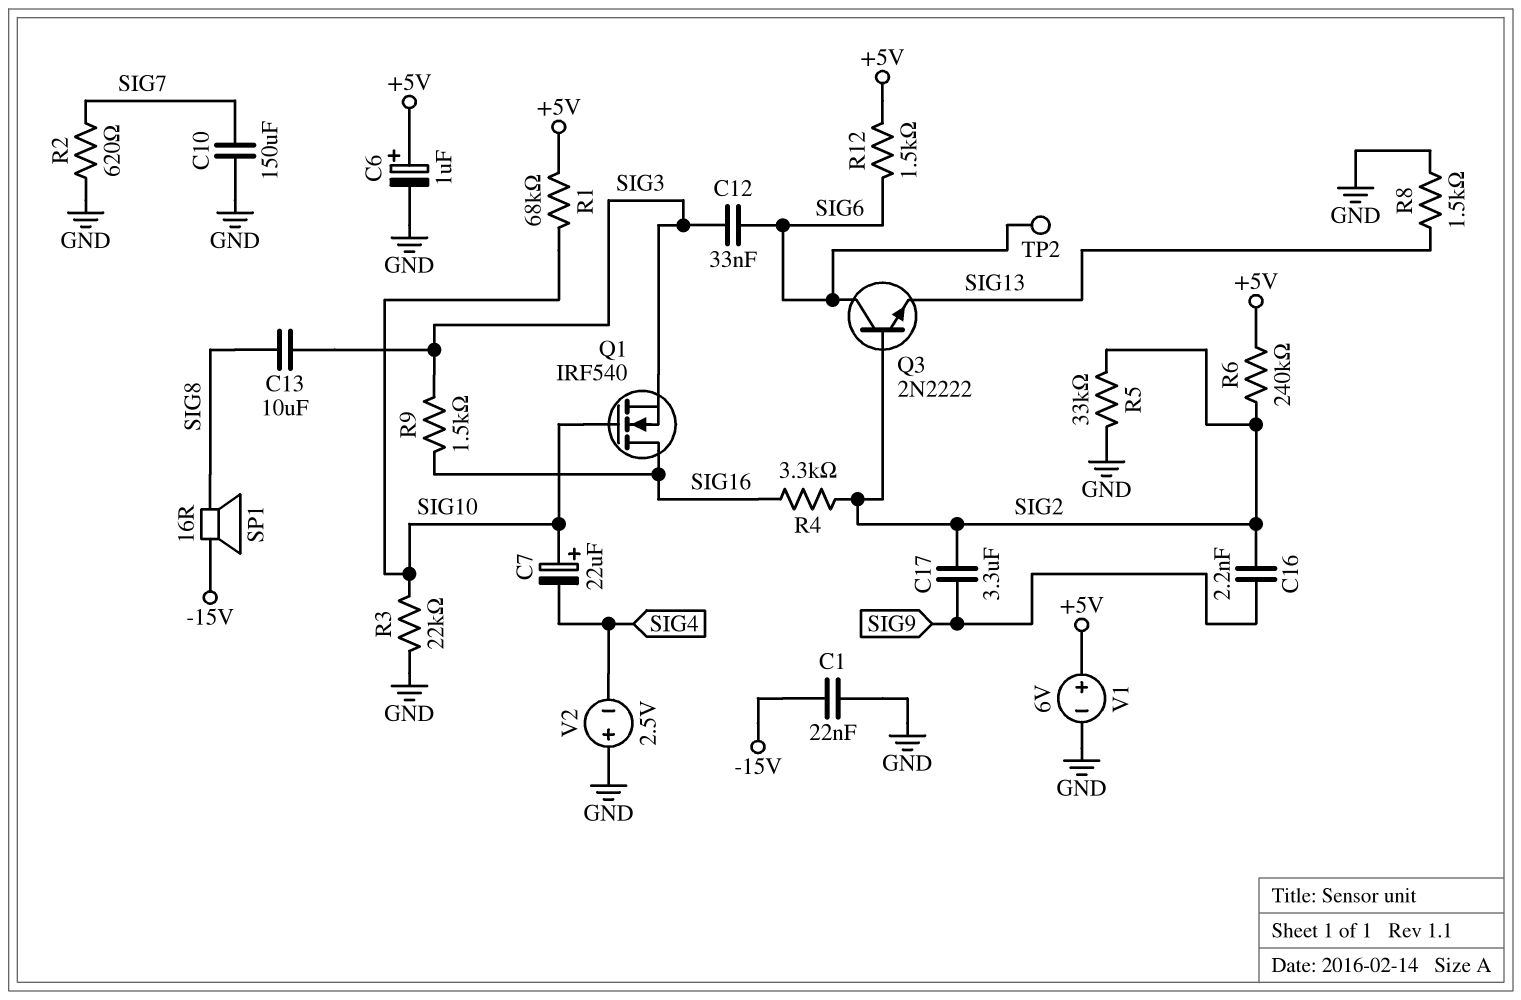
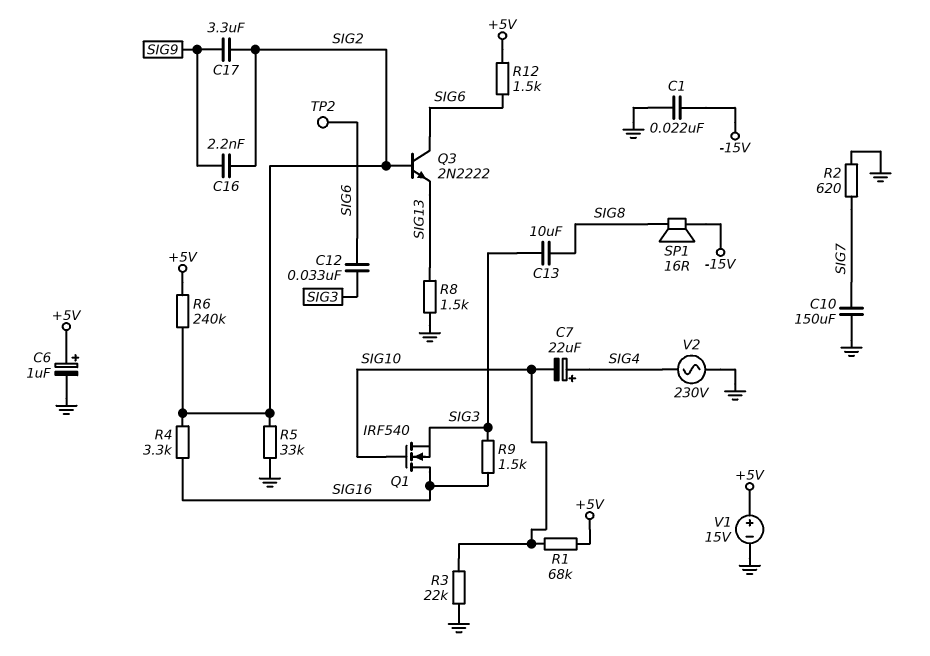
C7: 22uF (plus SIG10, minus SIG4) -> 22uF (plus SIG4, minus SIG10)
V1: 6V (plus +5V, minus GND) -> 15V (plus +5V, minus GND)
V2: 2.5V (plus GND, minus SIG4) -> AC 230V (GND, SIG4)

